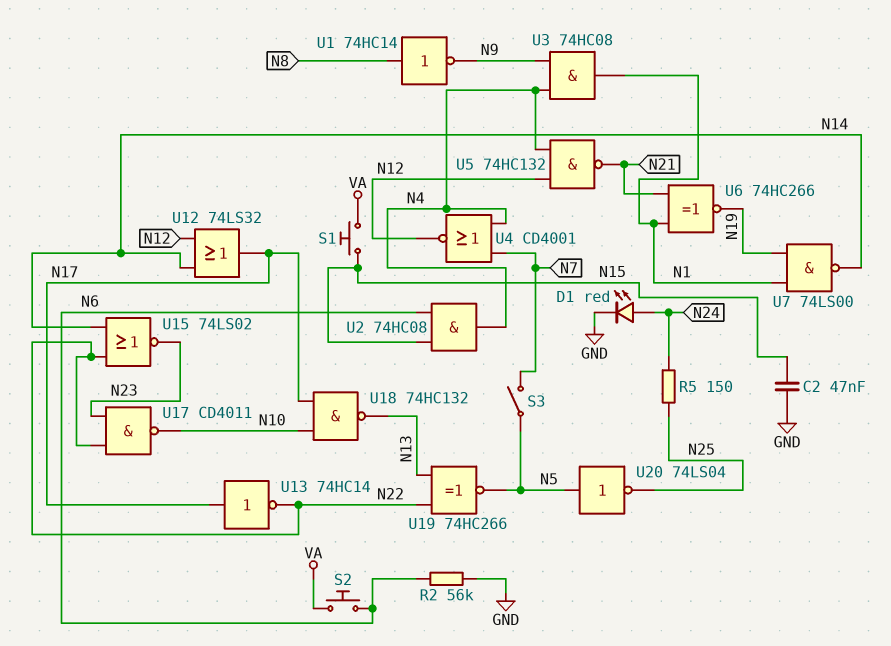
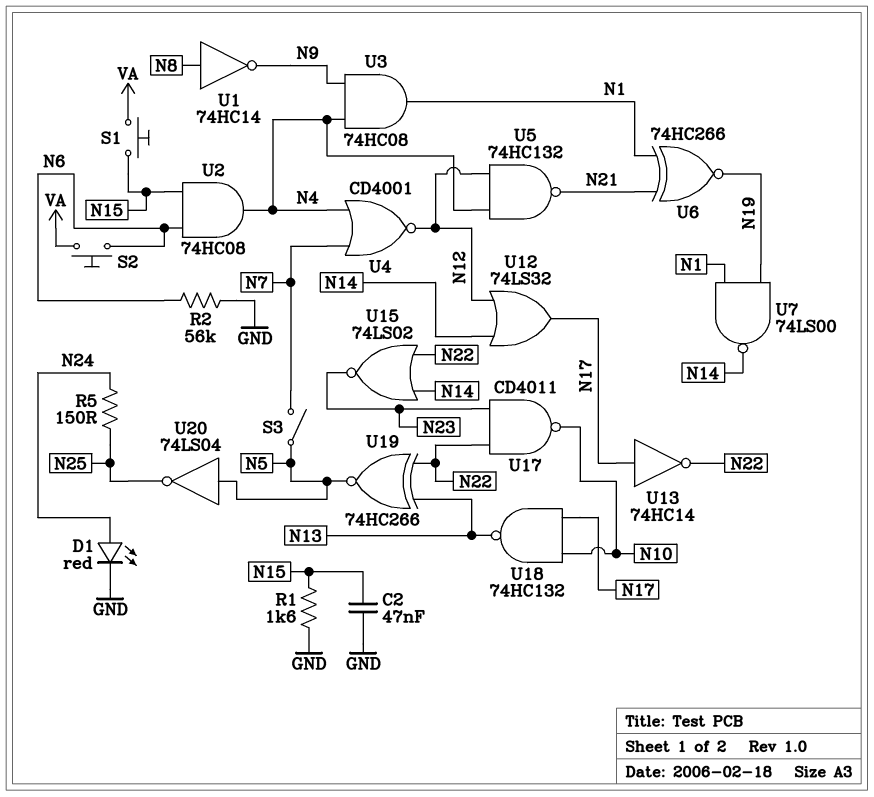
R1: none -> 1.6k (GND, N15)

